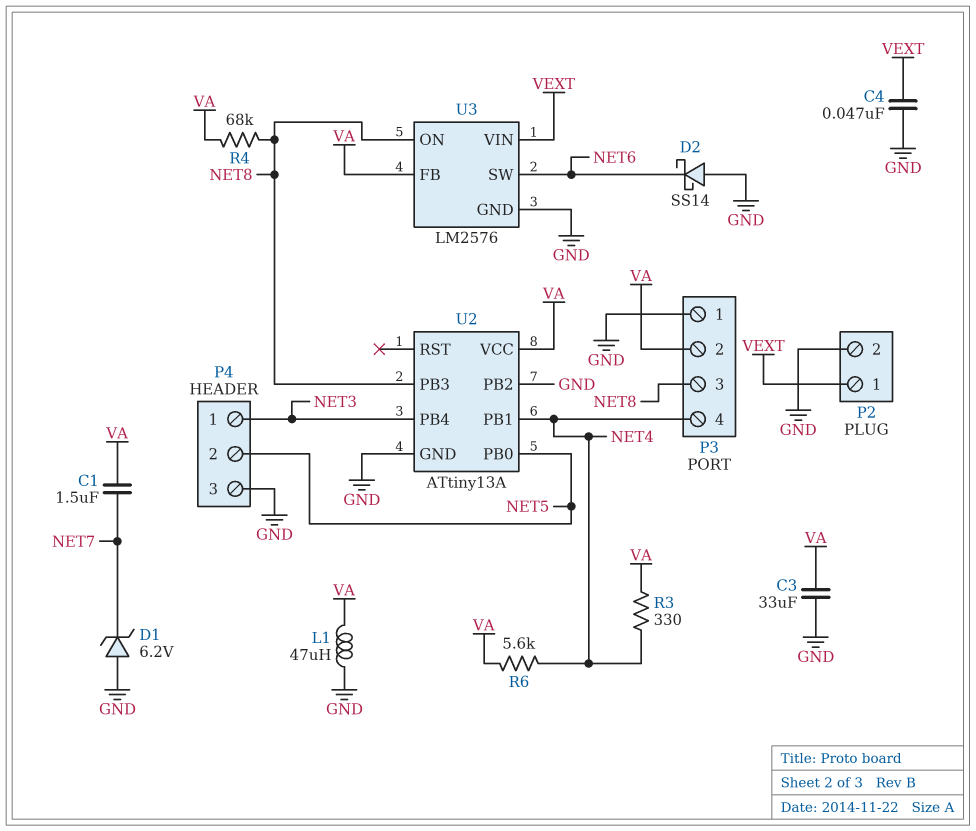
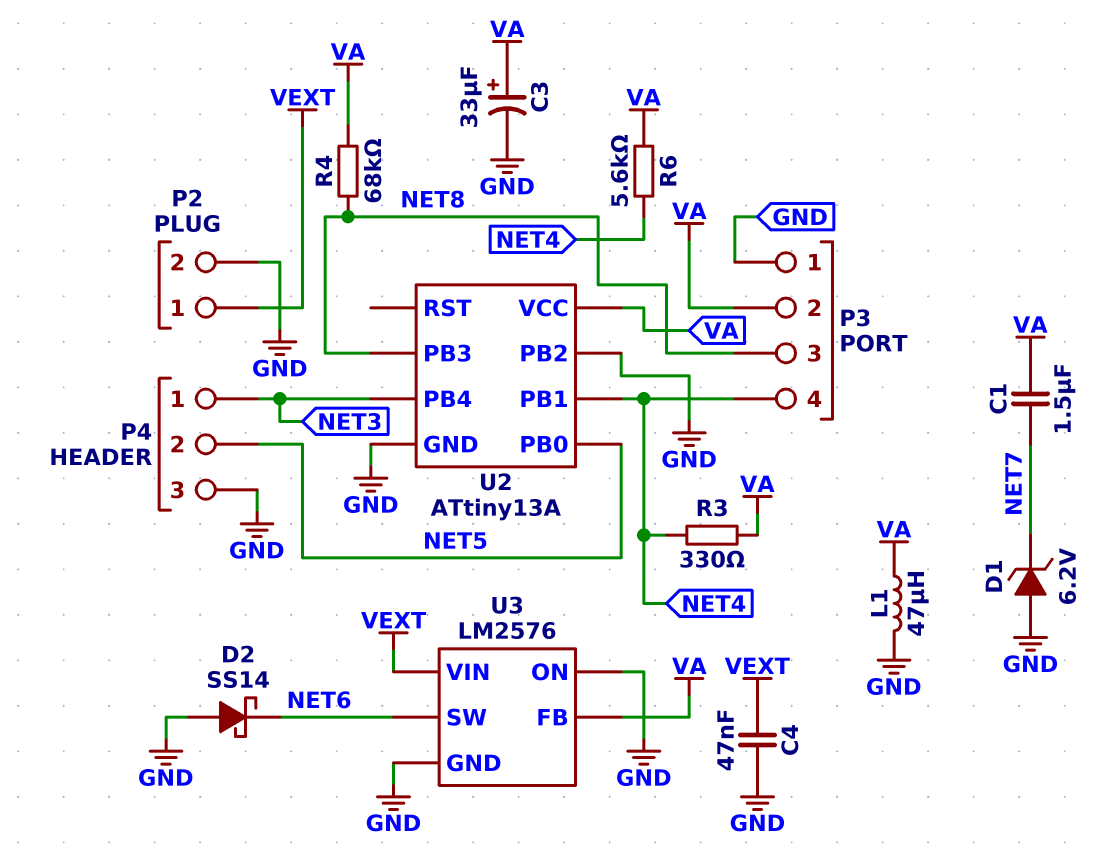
C3: 33uF (GND, VA) -> 33uF (plus VA, minus GND)
U3 pin ON: NET8 -> GND

